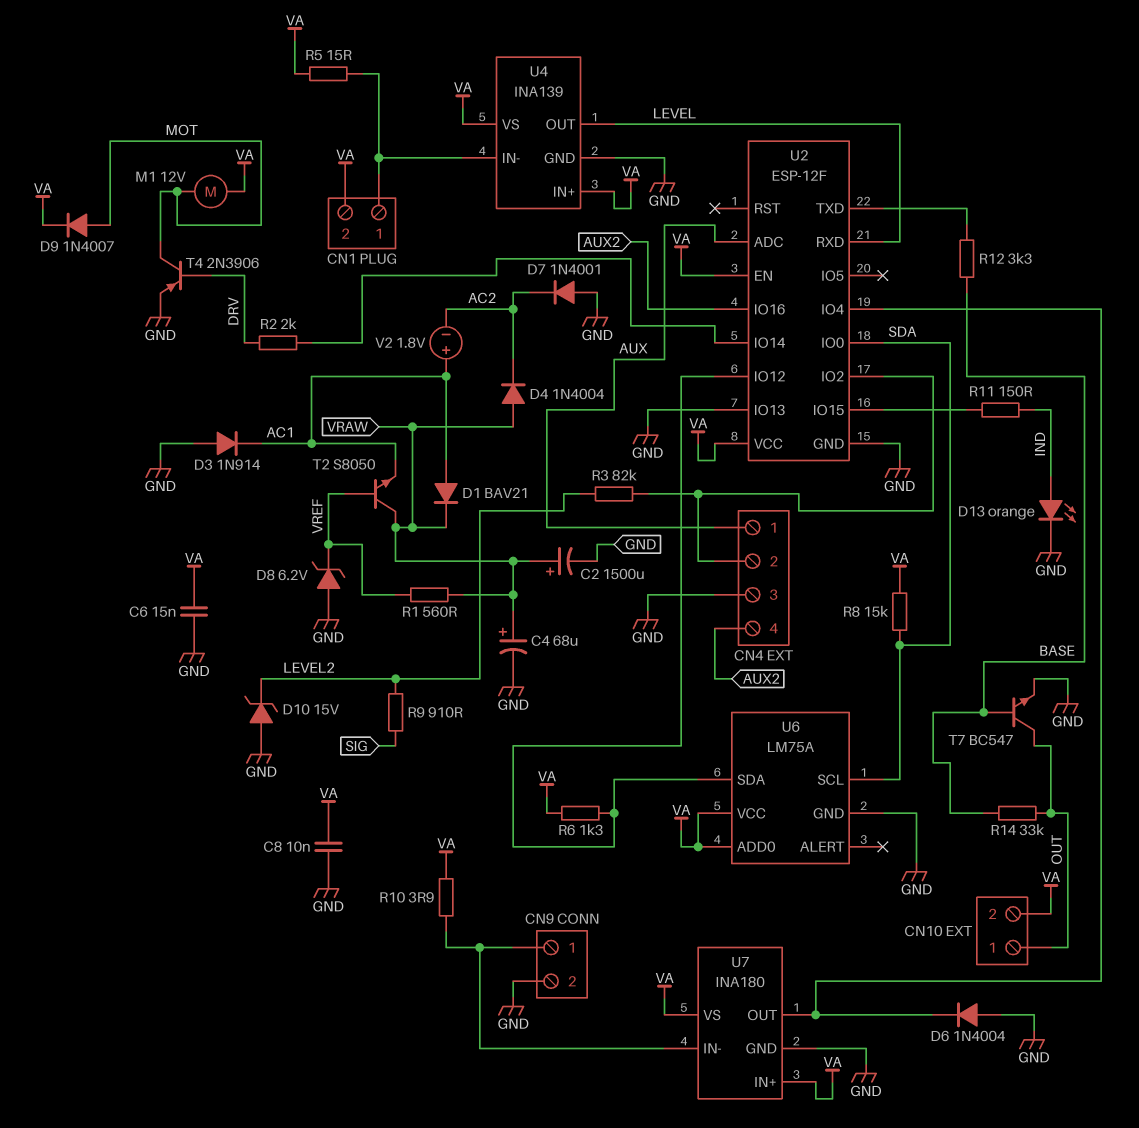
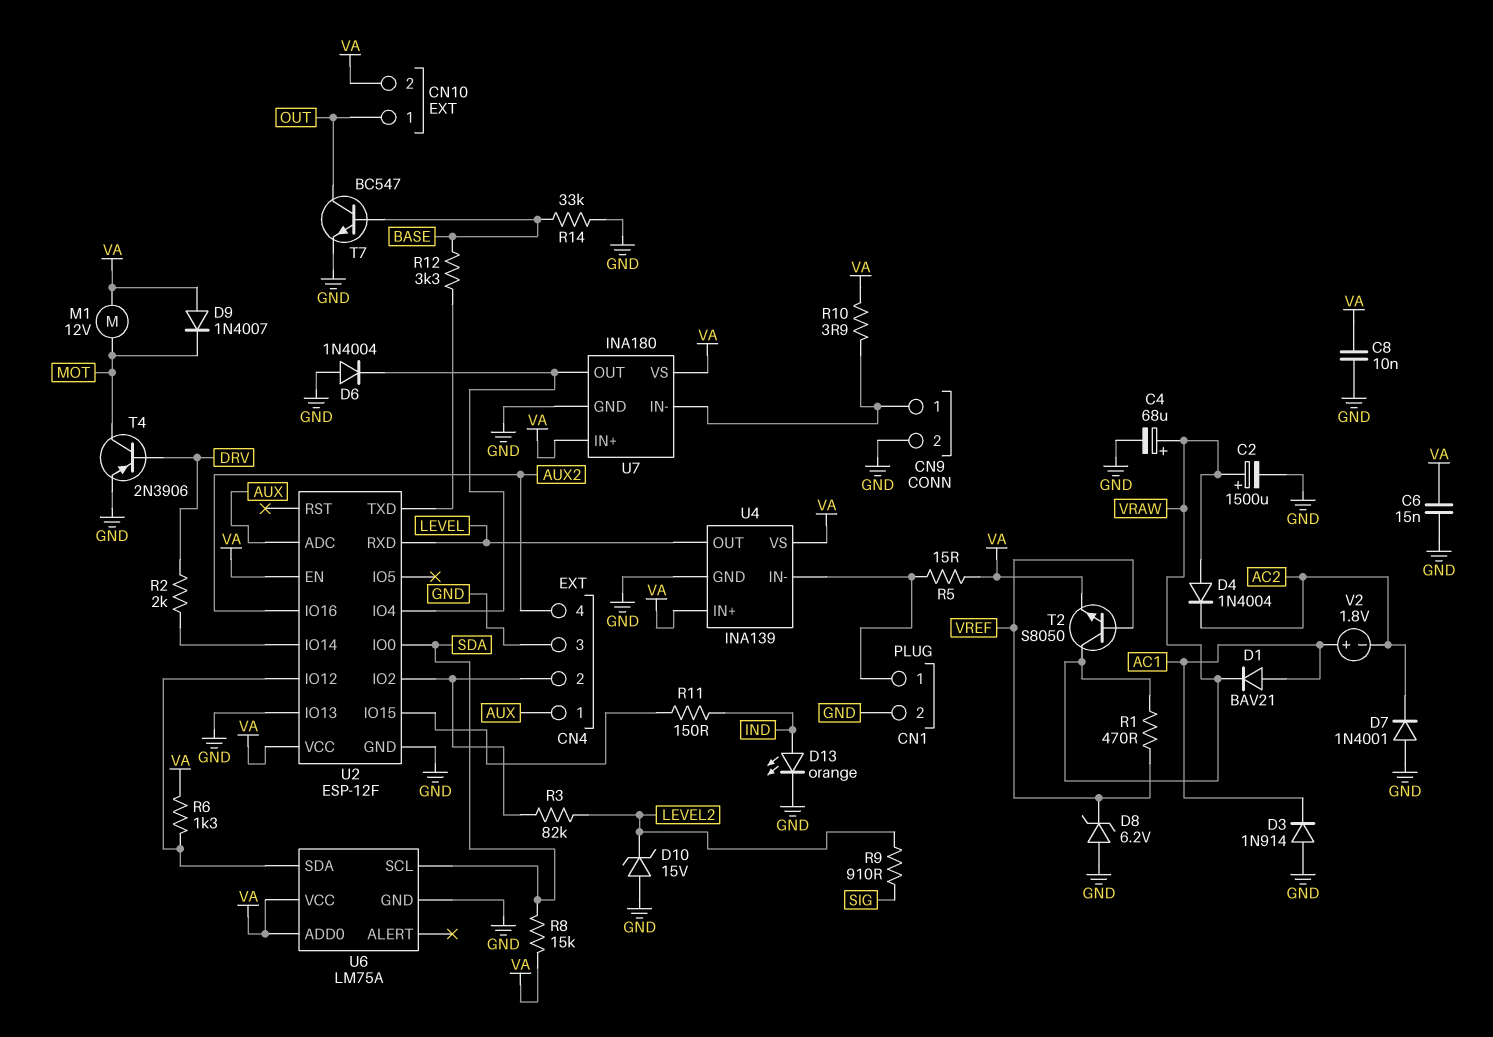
CN1 pin 2: VA -> GND
D9: diode 1N4007 (A MOT, K VA) -> diode 1N4007 (A VA, K MOT)
R1: 560 (VRAW, VREF) -> 470 (VRAW, VREF)
R14: 33k (BASE, OUT) -> 33k (BASE, GND)
T2: NPN S8050 (B VREF, C VRAW, E AC1) -> NPN S8050 (B VREF, C VRAW, E VA)

